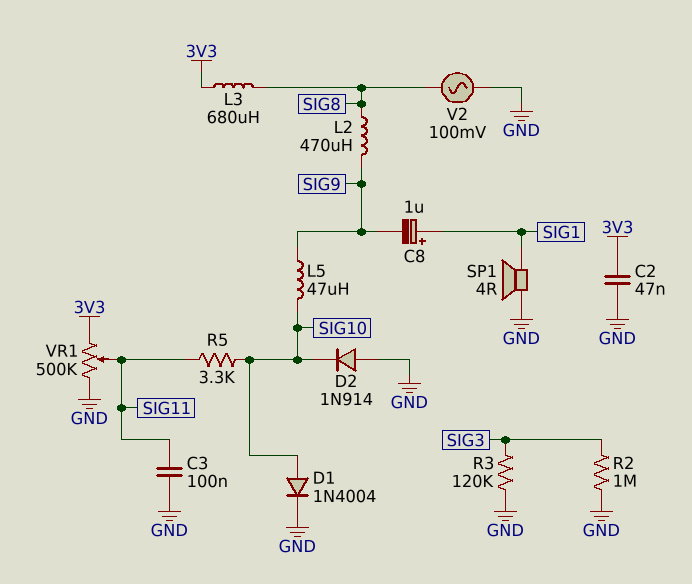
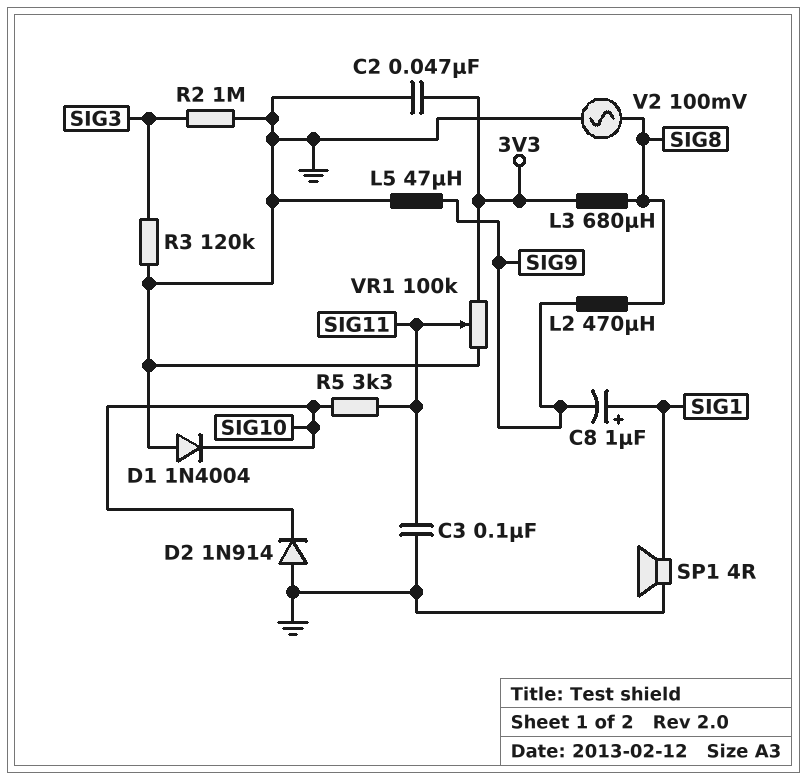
D1: diode 1N4004 (A SIG10, K GND) -> diode 1N4004 (A GND, K SIG10)
L5: 47uH (SIG9, SIG10) -> 47uH (GND, SIG9)
VR1: 500k (3V3, GND, wiper SIG11) -> 100k (3V3, GND, wiper SIG11)

